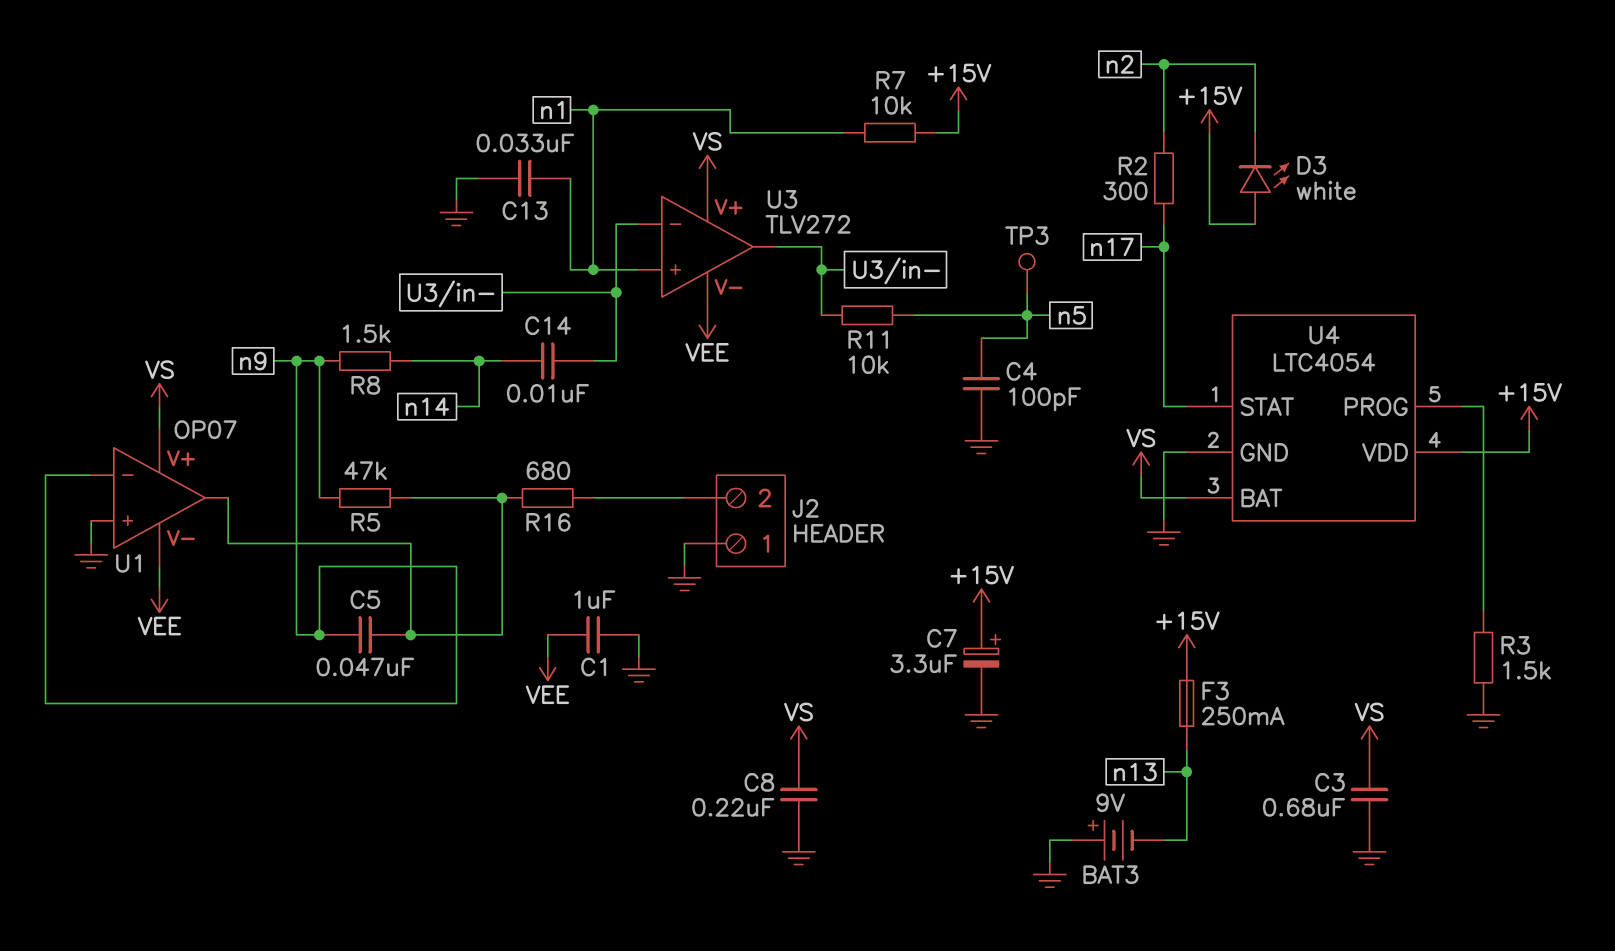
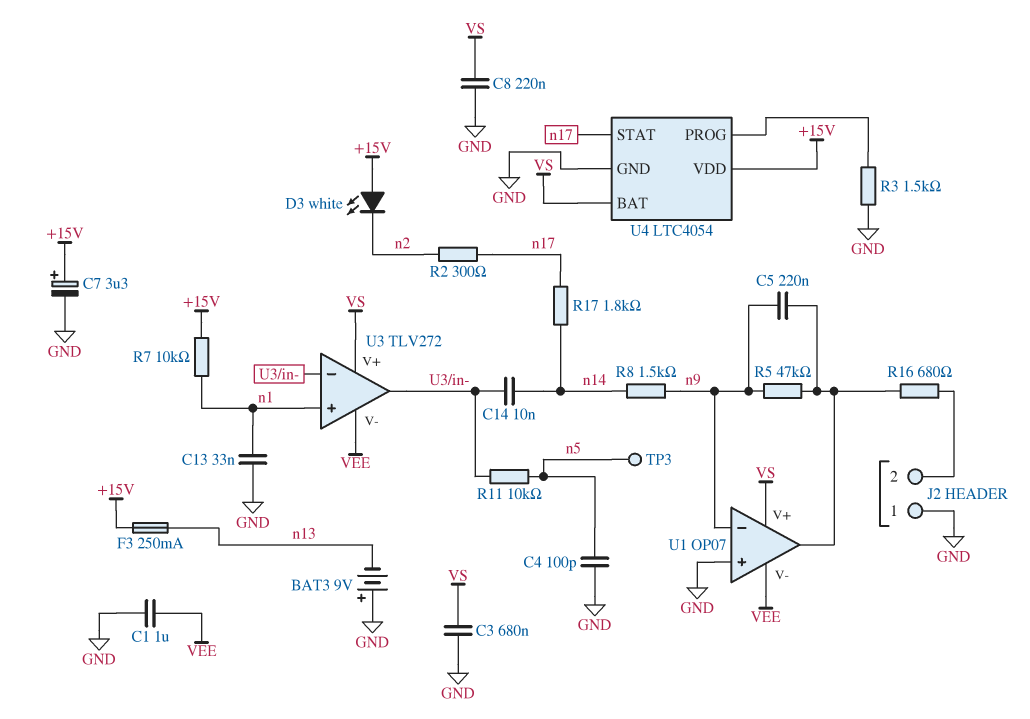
C5: 47nF (U1/out, n9) -> 220nF (U1/out, n9)
R17: none -> 1.8k (n14, n17)

